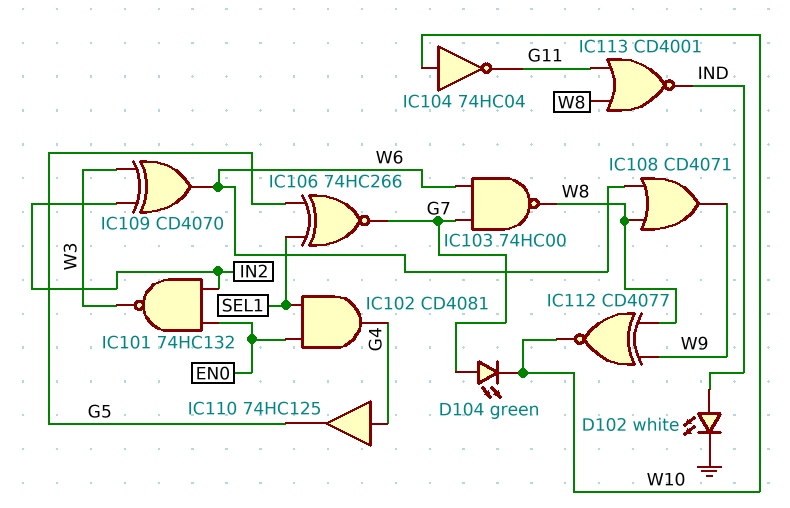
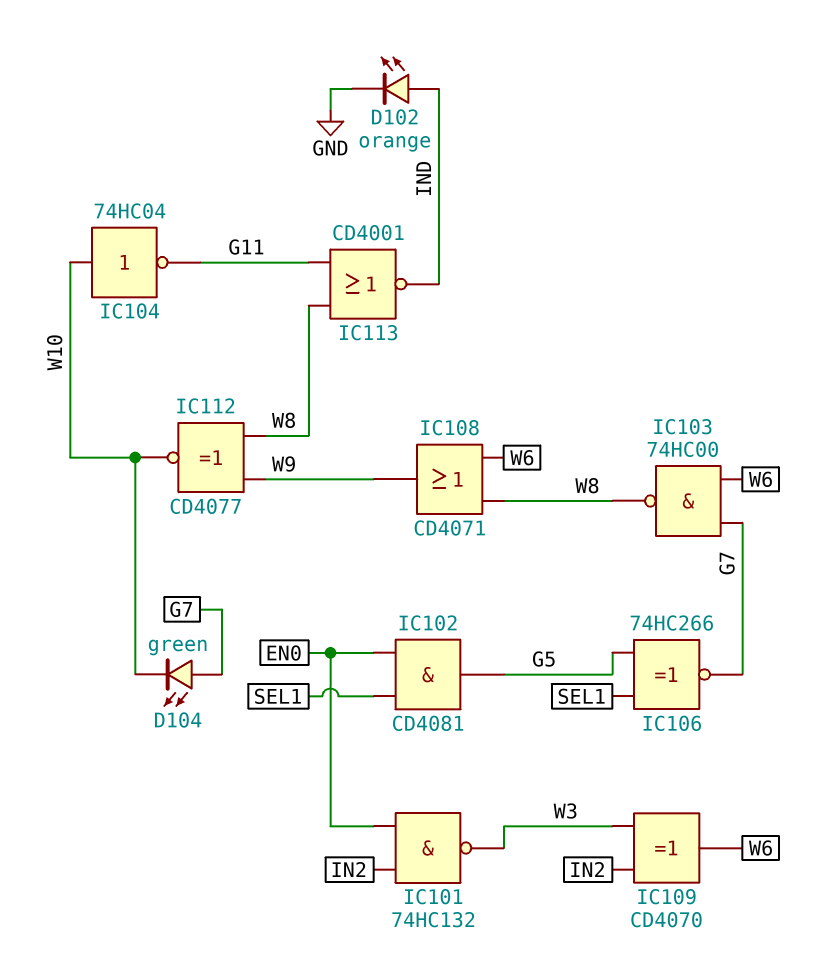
D102: LED white (A IND, K GND) -> LED orange (A IND, K GND)
IC102: AND CD4081 (in EN0, in SEL1, out G4) -> AND CD4081 (in EN0, in SEL1, out G5)
IC110: buffer 74HC125 (in G4, out G5) -> none

